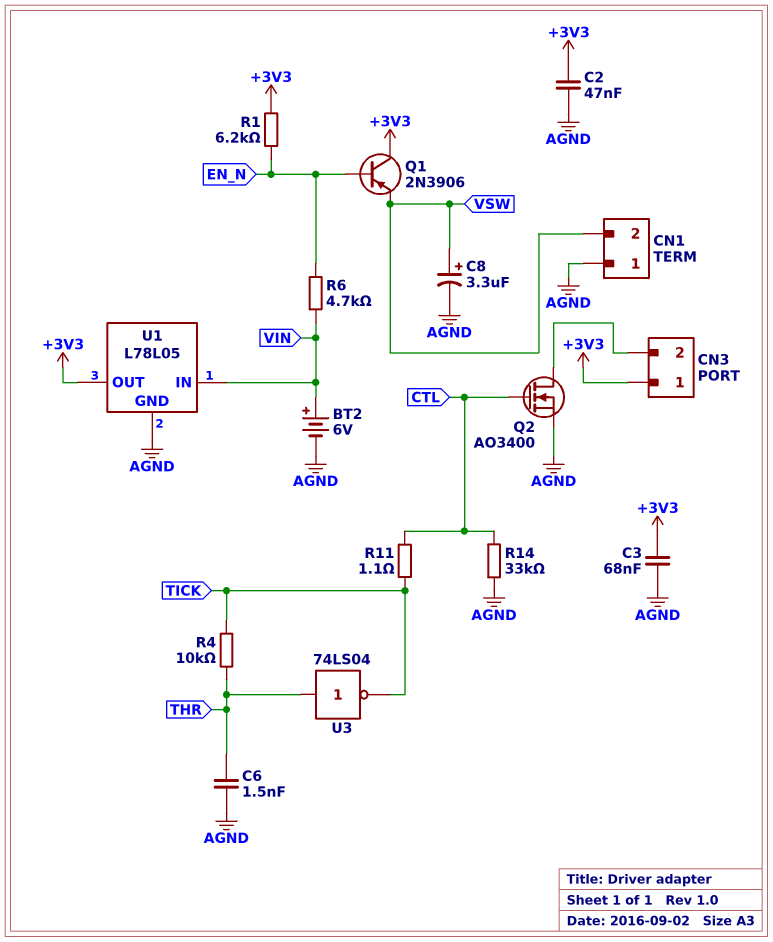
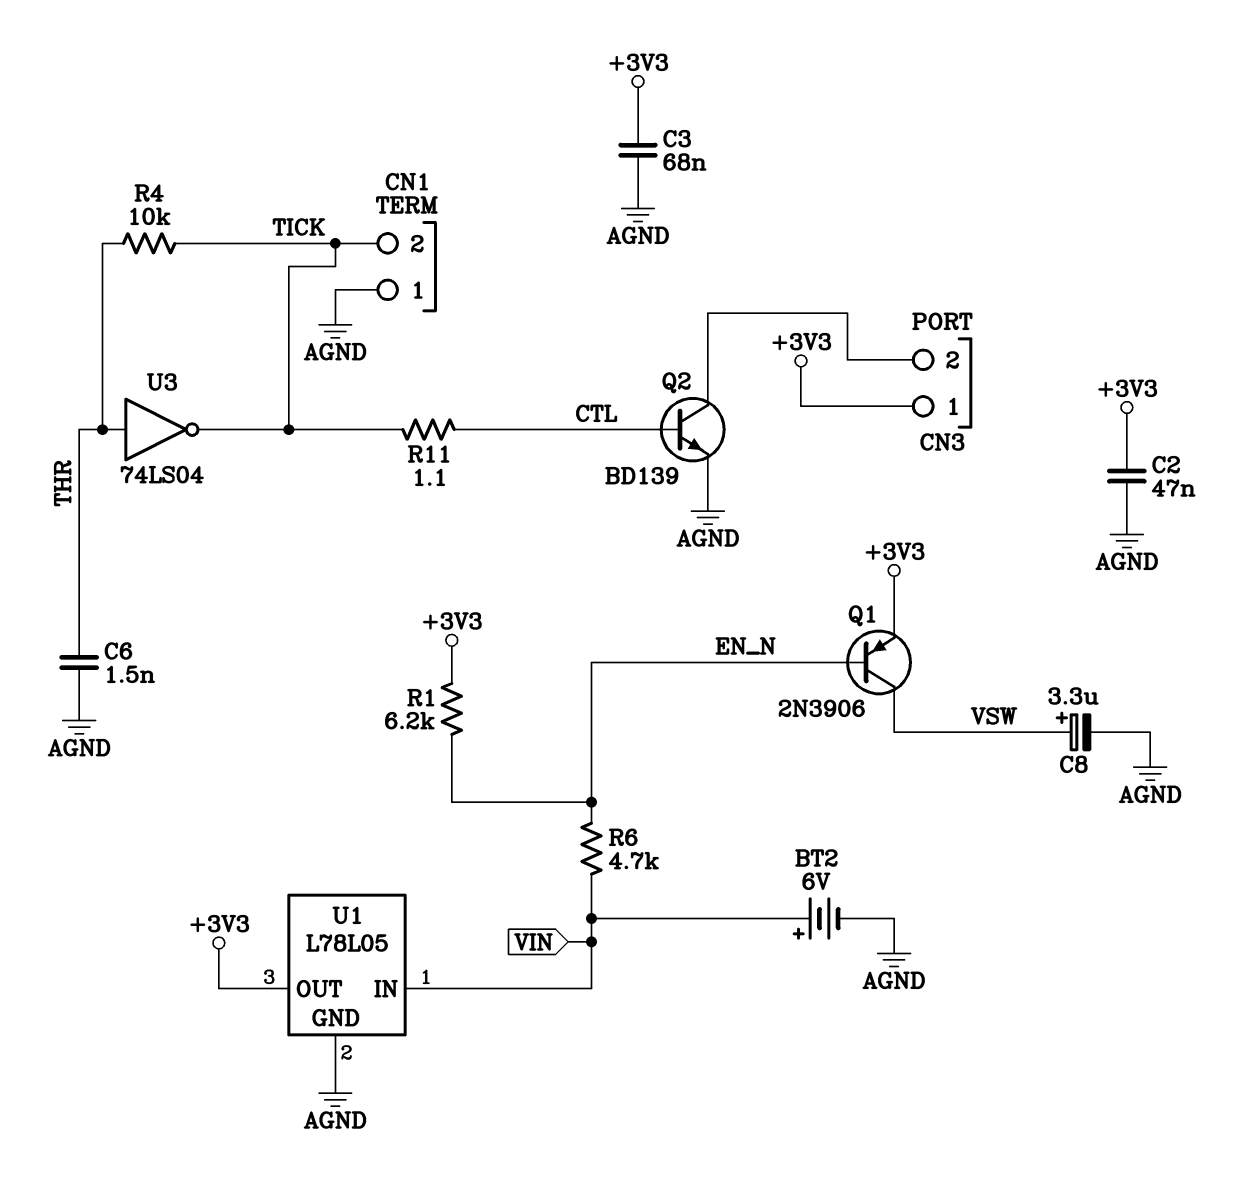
CN1 pin 2: VSW -> TICK
Q1: PNP 2N3906 (B EN_N, C +3V3, E VSW) -> PNP 2N3906 (B EN_N, C VSW, E +3V3)
Q2: NMOS AO3400 (G CTL, D CN3/2, S AGND) -> NPN BD139 (B CTL, C CN3/2, E AGND)
R14: 33k (AGND, CTL) -> none

